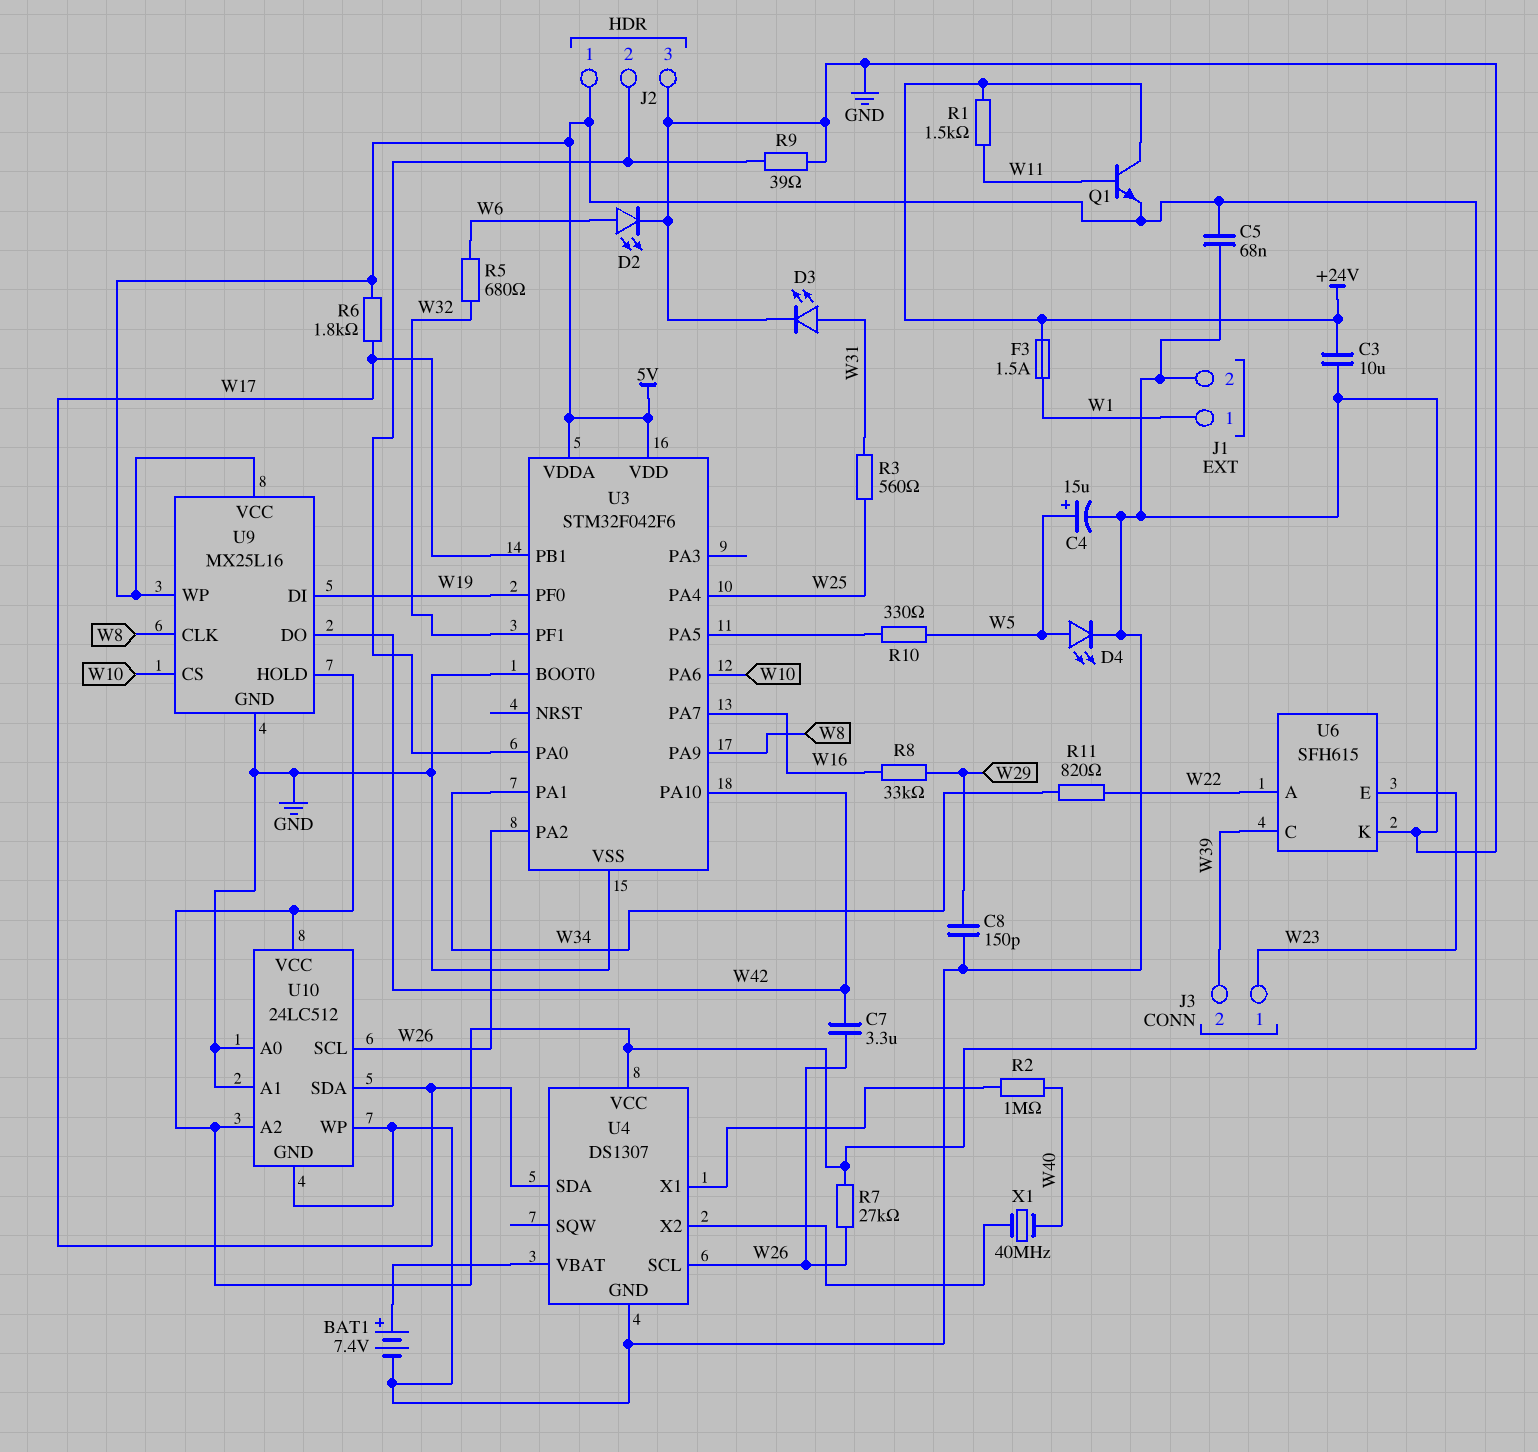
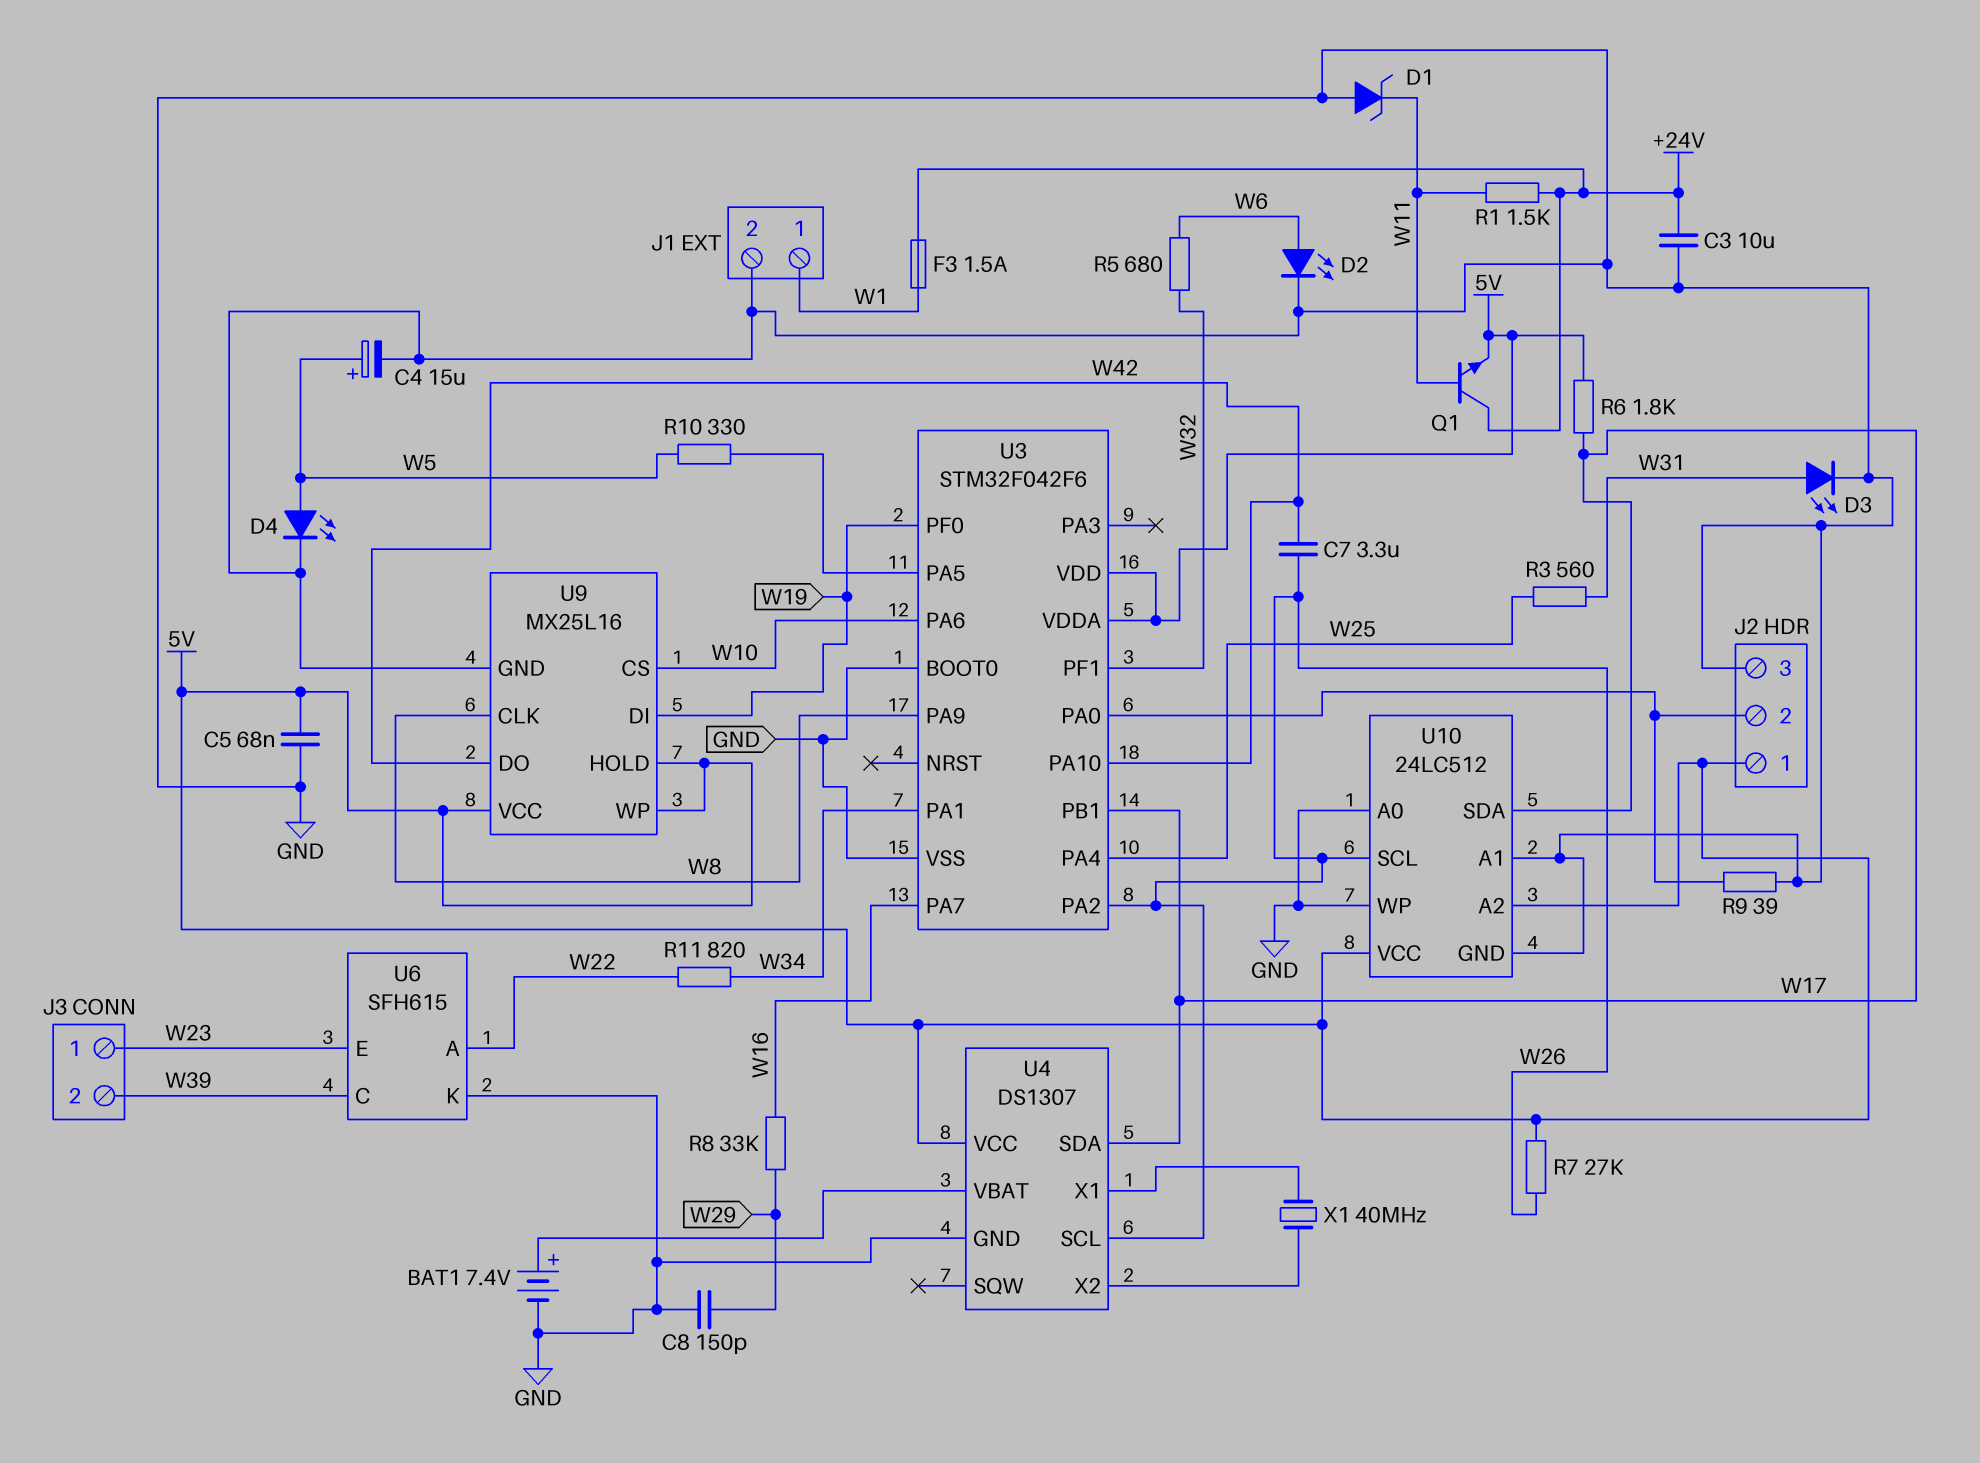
D1: none -> zener (A GND, K W11)
R2: 1M (U4/X1, W40) -> none
X1: 40MHz (U4/X2, W40) -> 40MHz (U4/X1, U4/X2)

